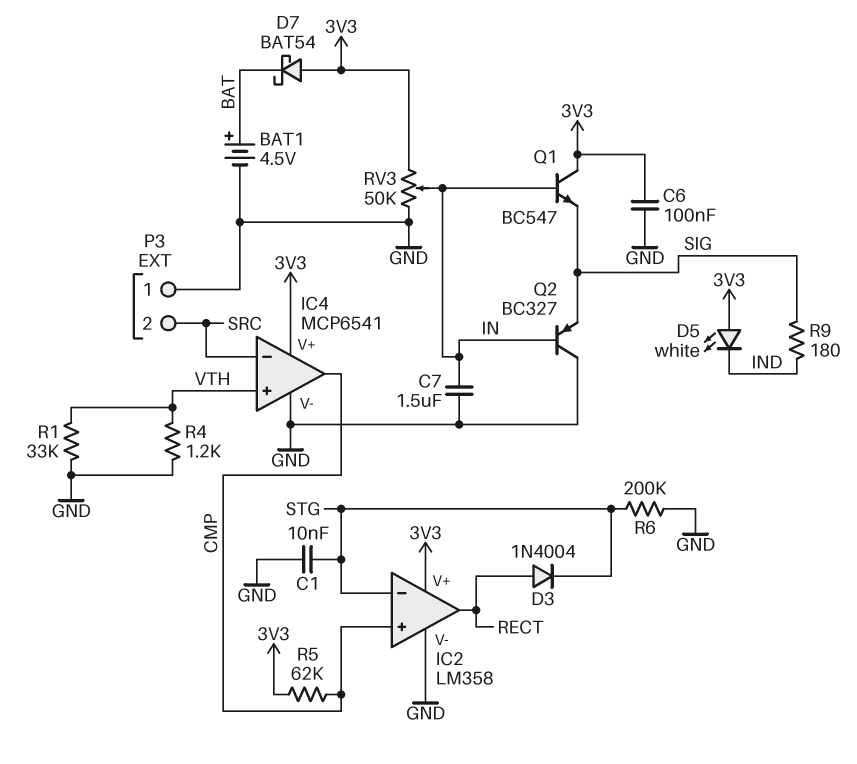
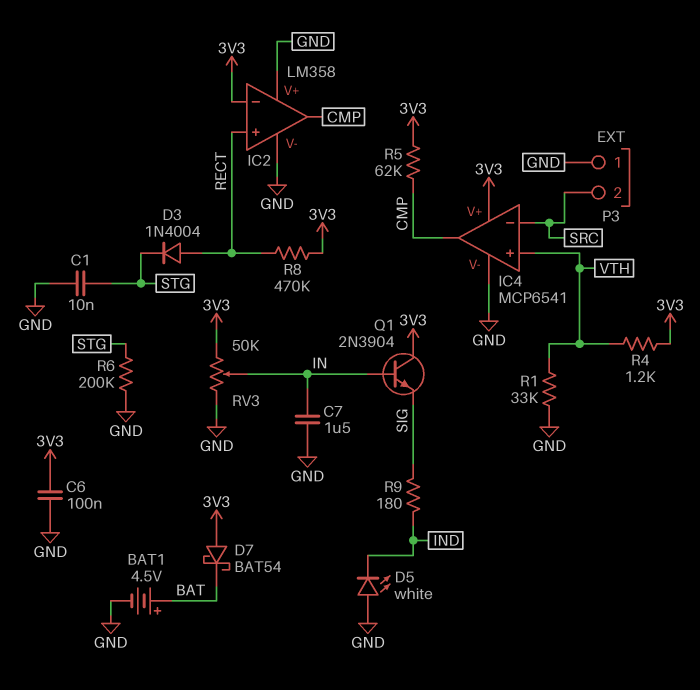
D5: LED white (A 3V3, K IND) -> LED white (A GND, K IND)
IC2 pin V+: 3V3 -> GND
IC2 pin in+: CMP -> RECT
IC2 pin in-: STG -> 3V3
IC2 pin out: RECT -> CMP
Q1: NPN BC547 (B IN, C 3V3, E SIG) -> NPN 2N3904 (B IN, C 3V3, E SIG)
Q2: PNP BC327 (B IN, C GND, E SIG) -> none
R4: 1.2k (GND, VTH) -> 1.2k (3V3, VTH)
R8: none -> 470k (3V3, RECT)

